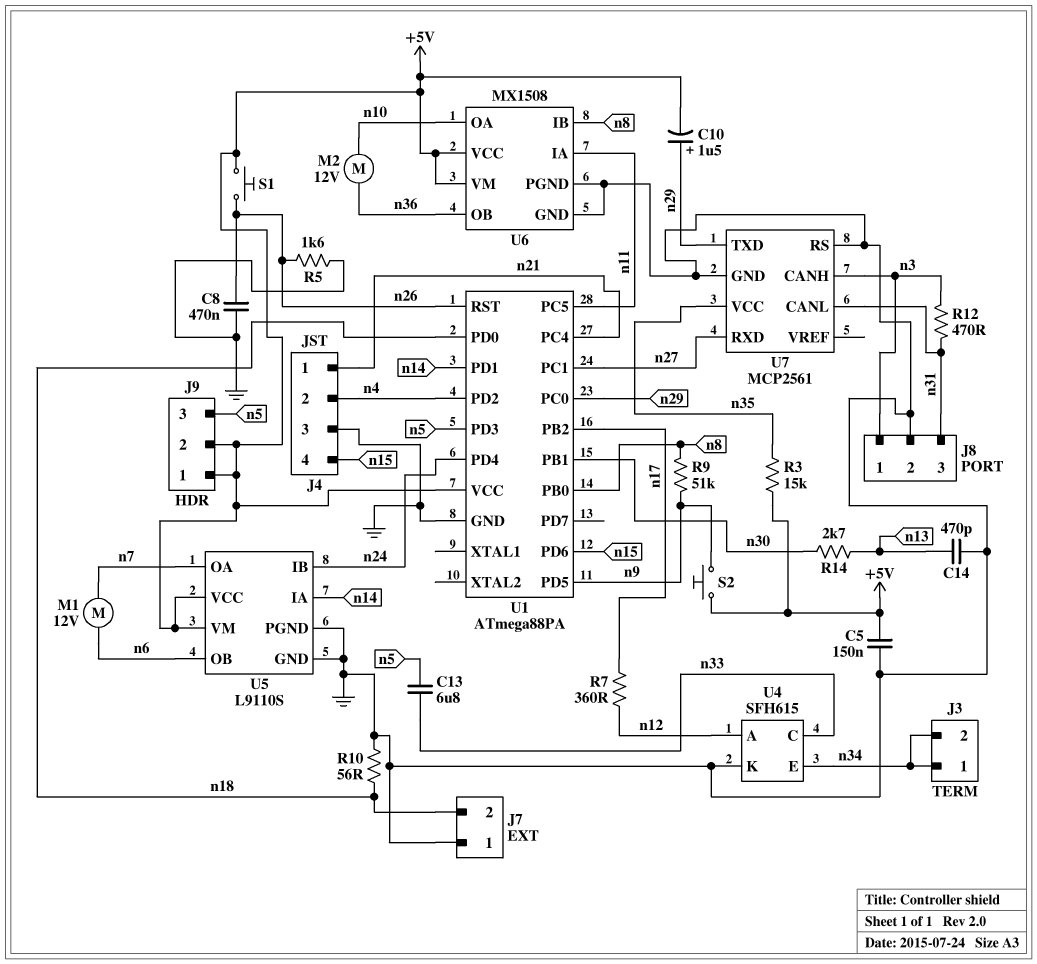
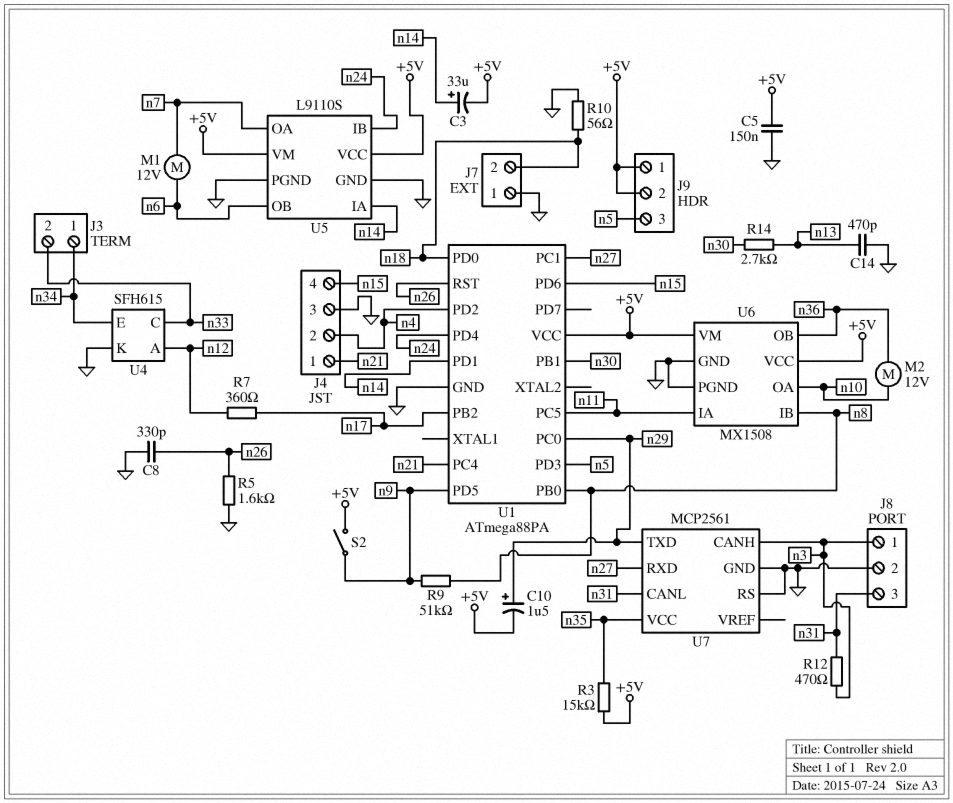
C3: none -> 33uF (plus n14, minus +5V)
C8: 470nF (GND, n26) -> 330pF (GND, n26)
C13: 6.8uF (n5, n33) -> none
J3 pin 2: n34 -> n33
S1: button (+5V, n26) -> none
S2: button (+5V, n9) -> switch (+5V, n9)

